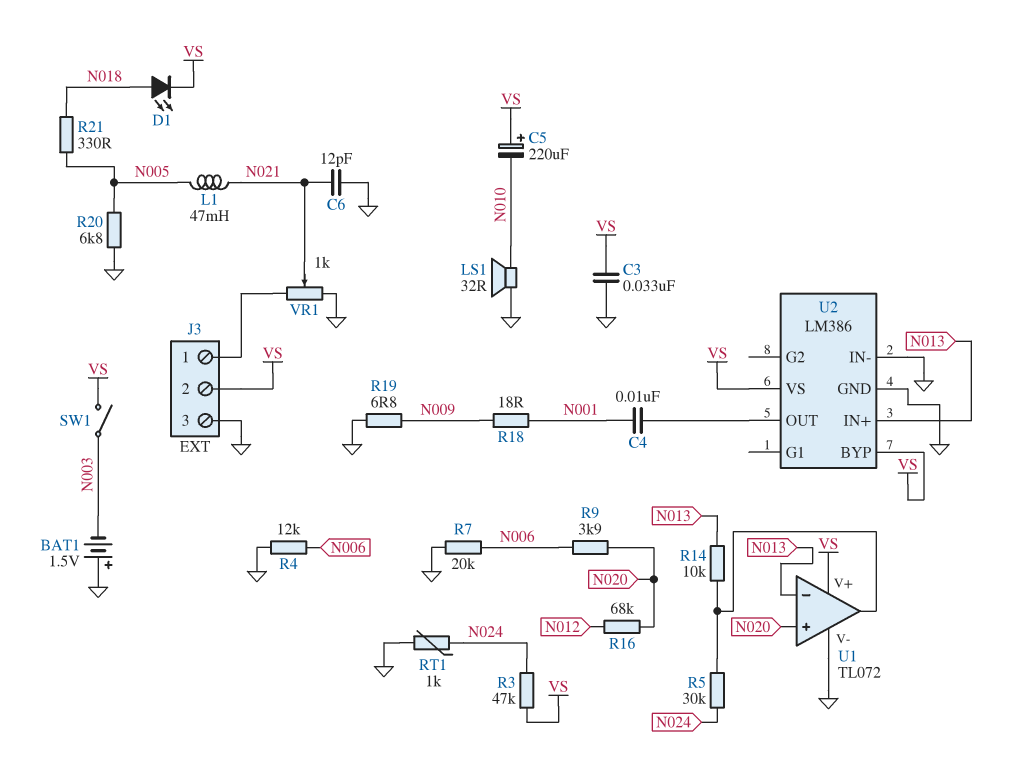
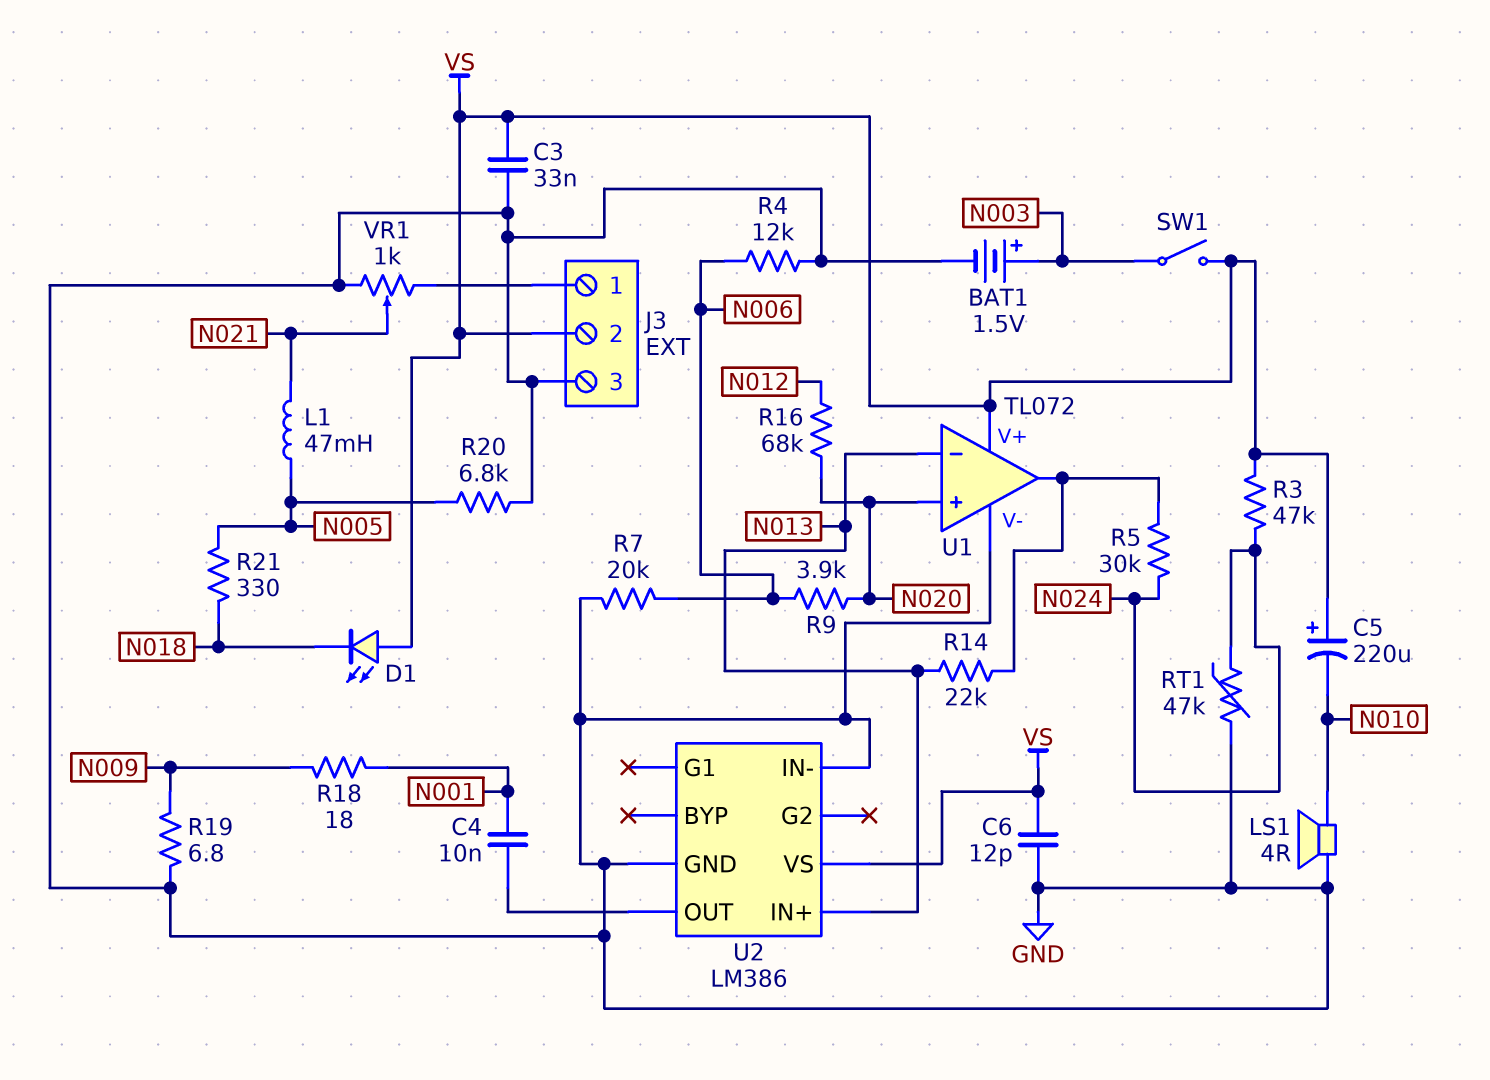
BAT1: 1.5V (plus GND, minus N003) -> 1.5V (plus N003, minus GND)
C6: 12pF (GND, N021) -> 12pF (GND, VS)
D1: LED (A N018, K VS) -> LED (A VS, K N018)
LS1: speaker 32R (GND, N010) -> speaker 4R (GND, N010)
R14: 10k (N013, U1/out) -> 22k (N013, U1/out)
RT1: 1k (GND, N024) -> 47k (GND, N024)
U2 pin BYP: VS -> none

